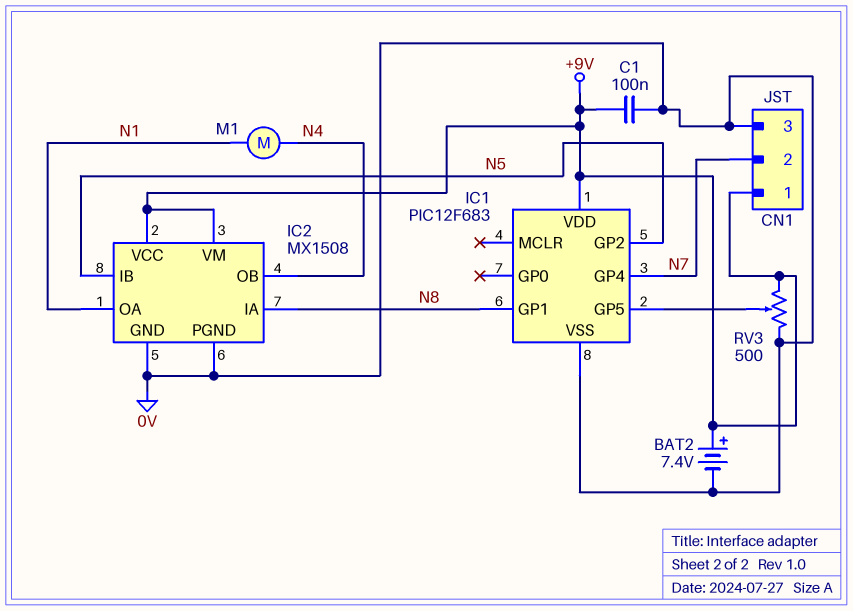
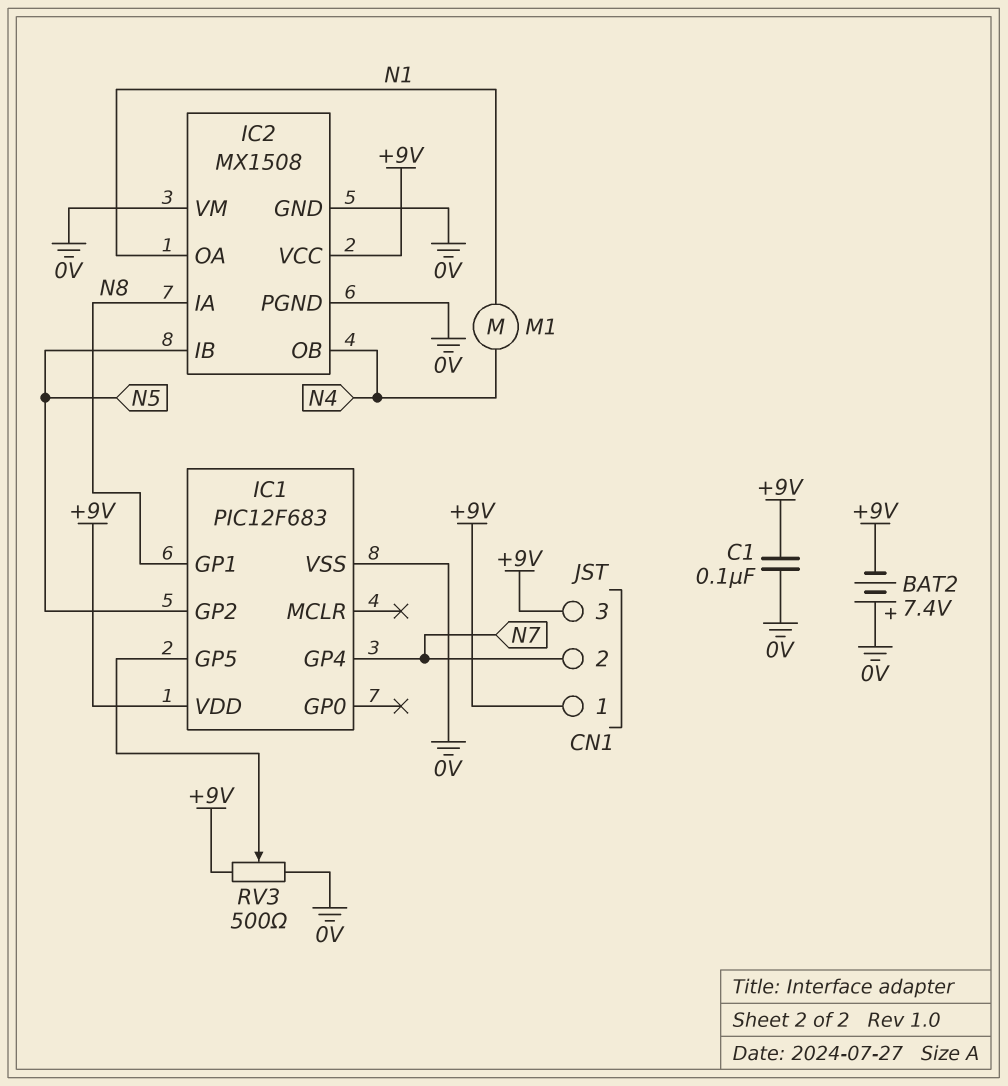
BAT2: 7.4V (plus +9V, minus 0V) -> 7.4V (plus 0V, minus +9V)
CN1 pin 3: 0V -> +9V
IC2 pin VM: +9V -> 0V

